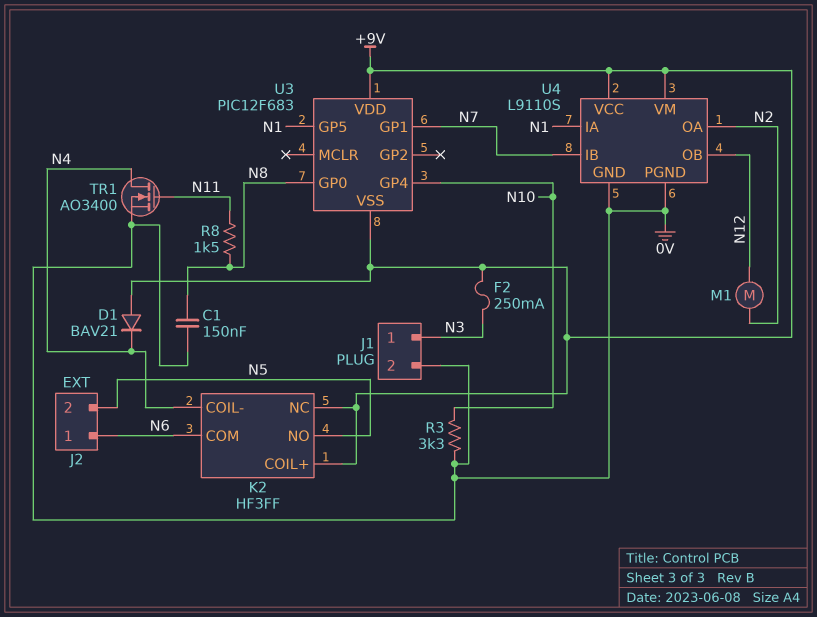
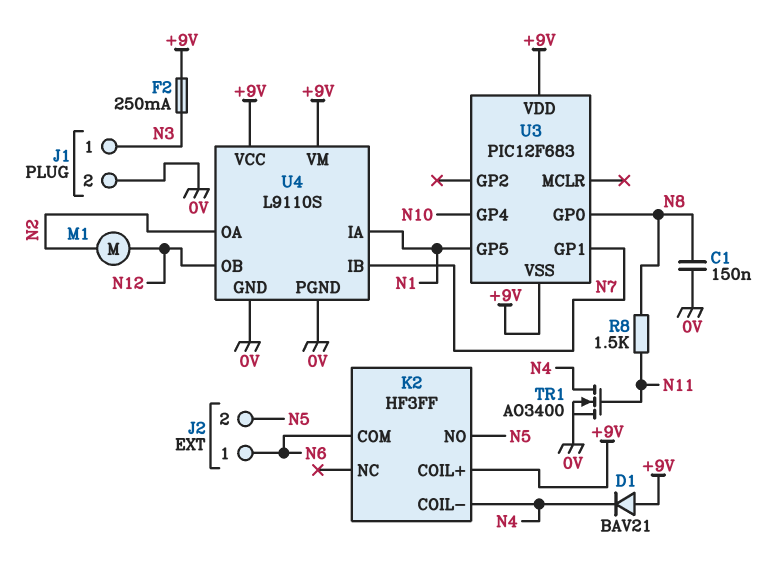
K2 pin NC: +9V -> none
R3: 3.3k (0V, N10) -> none

